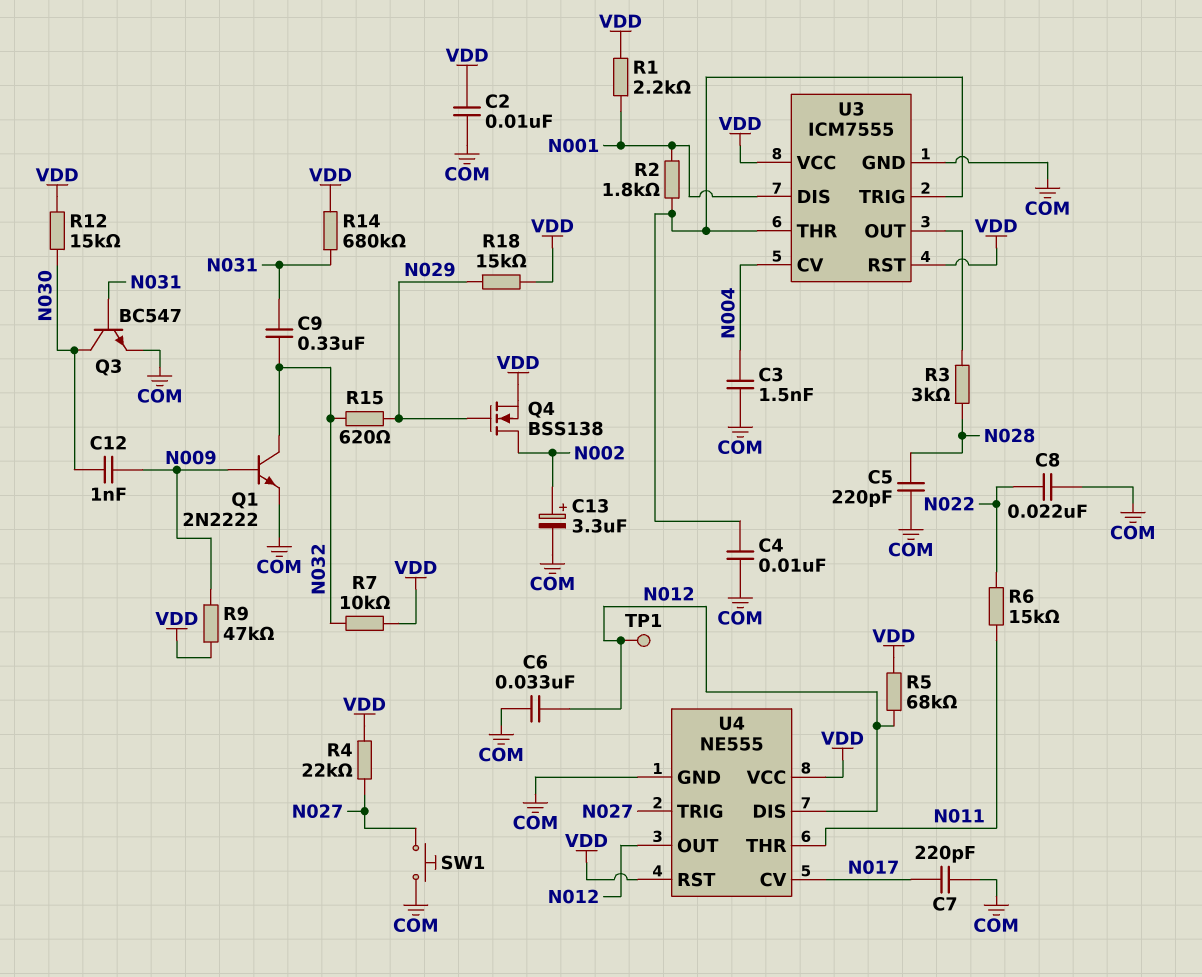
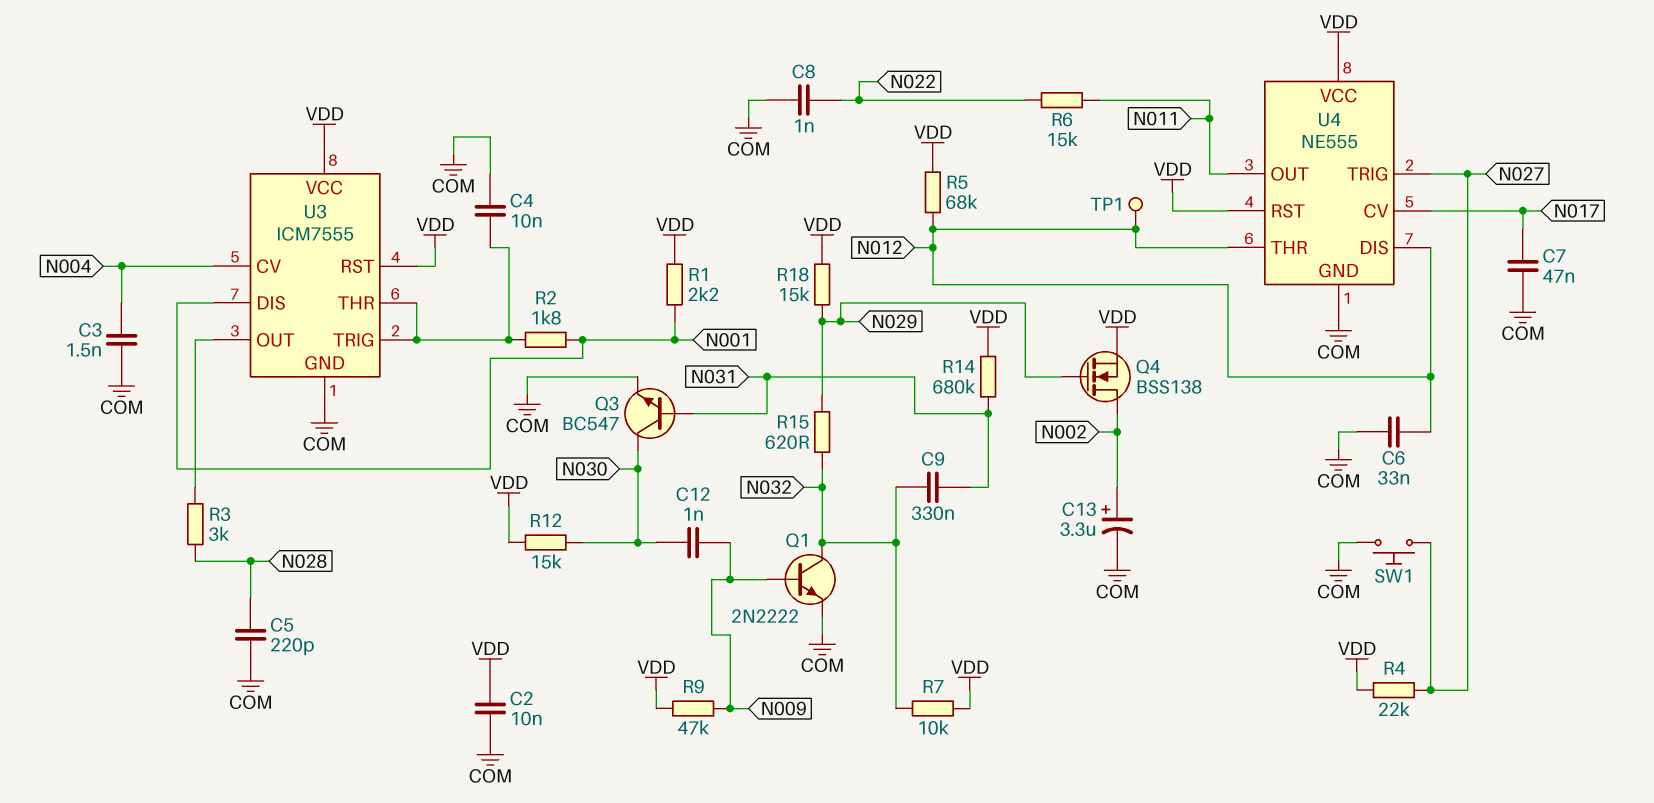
C7: 220pF (COM, N017) -> 47nF (COM, N017)
C8: 22nF (COM, N022) -> 1nF (COM, N022)
U4 pin OUT: N012 -> N011
U4 pin THR: N011 -> N012

